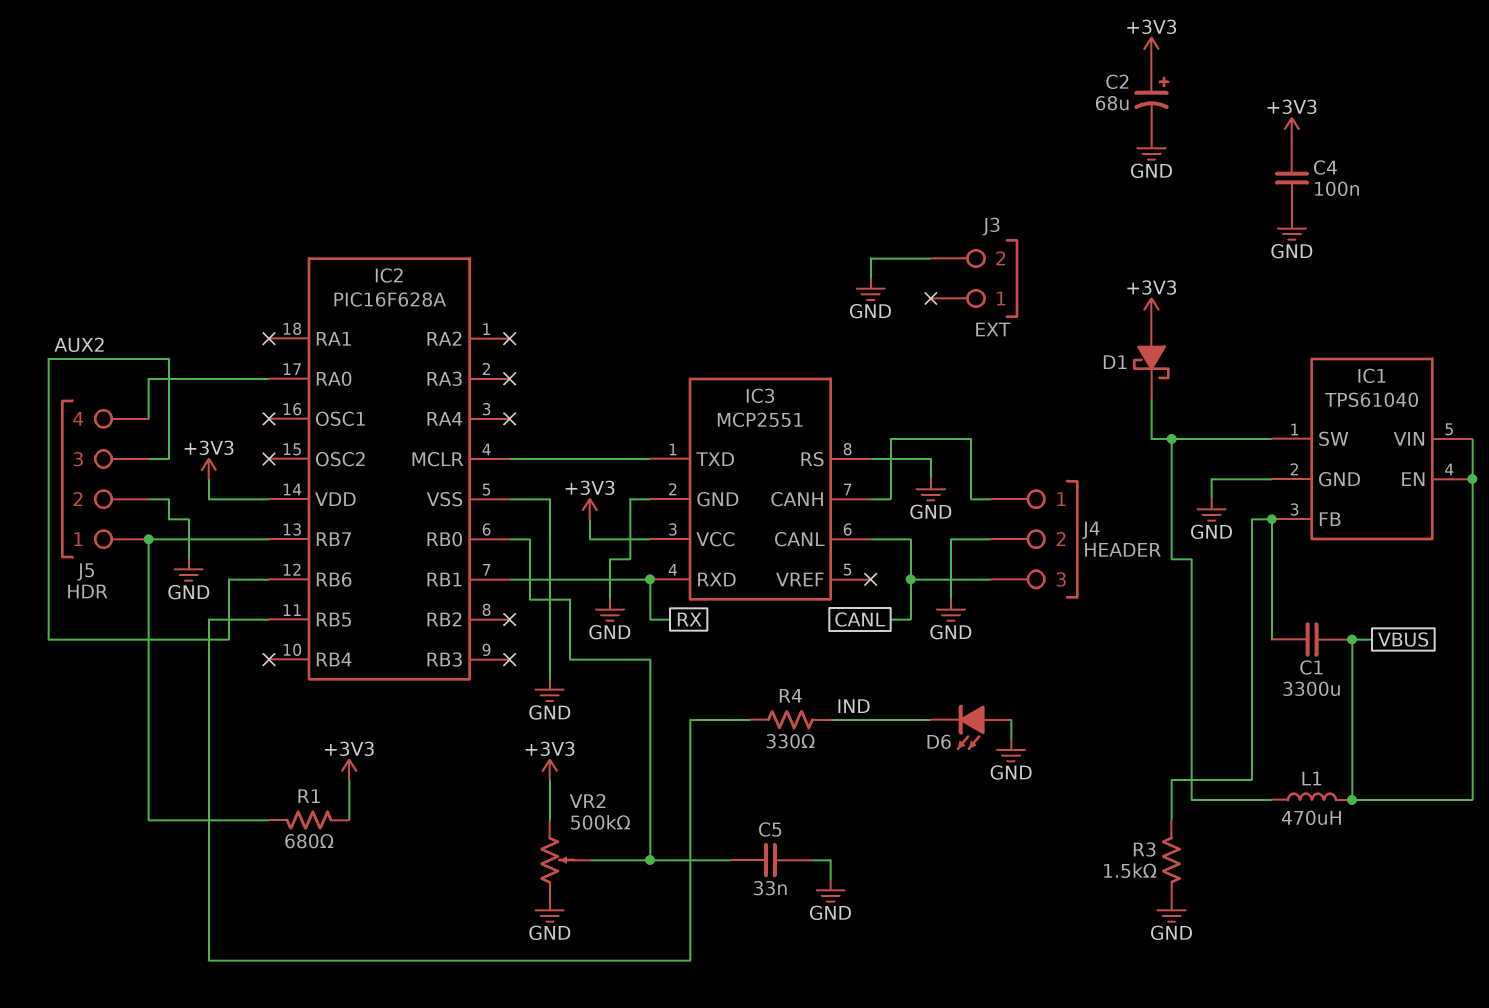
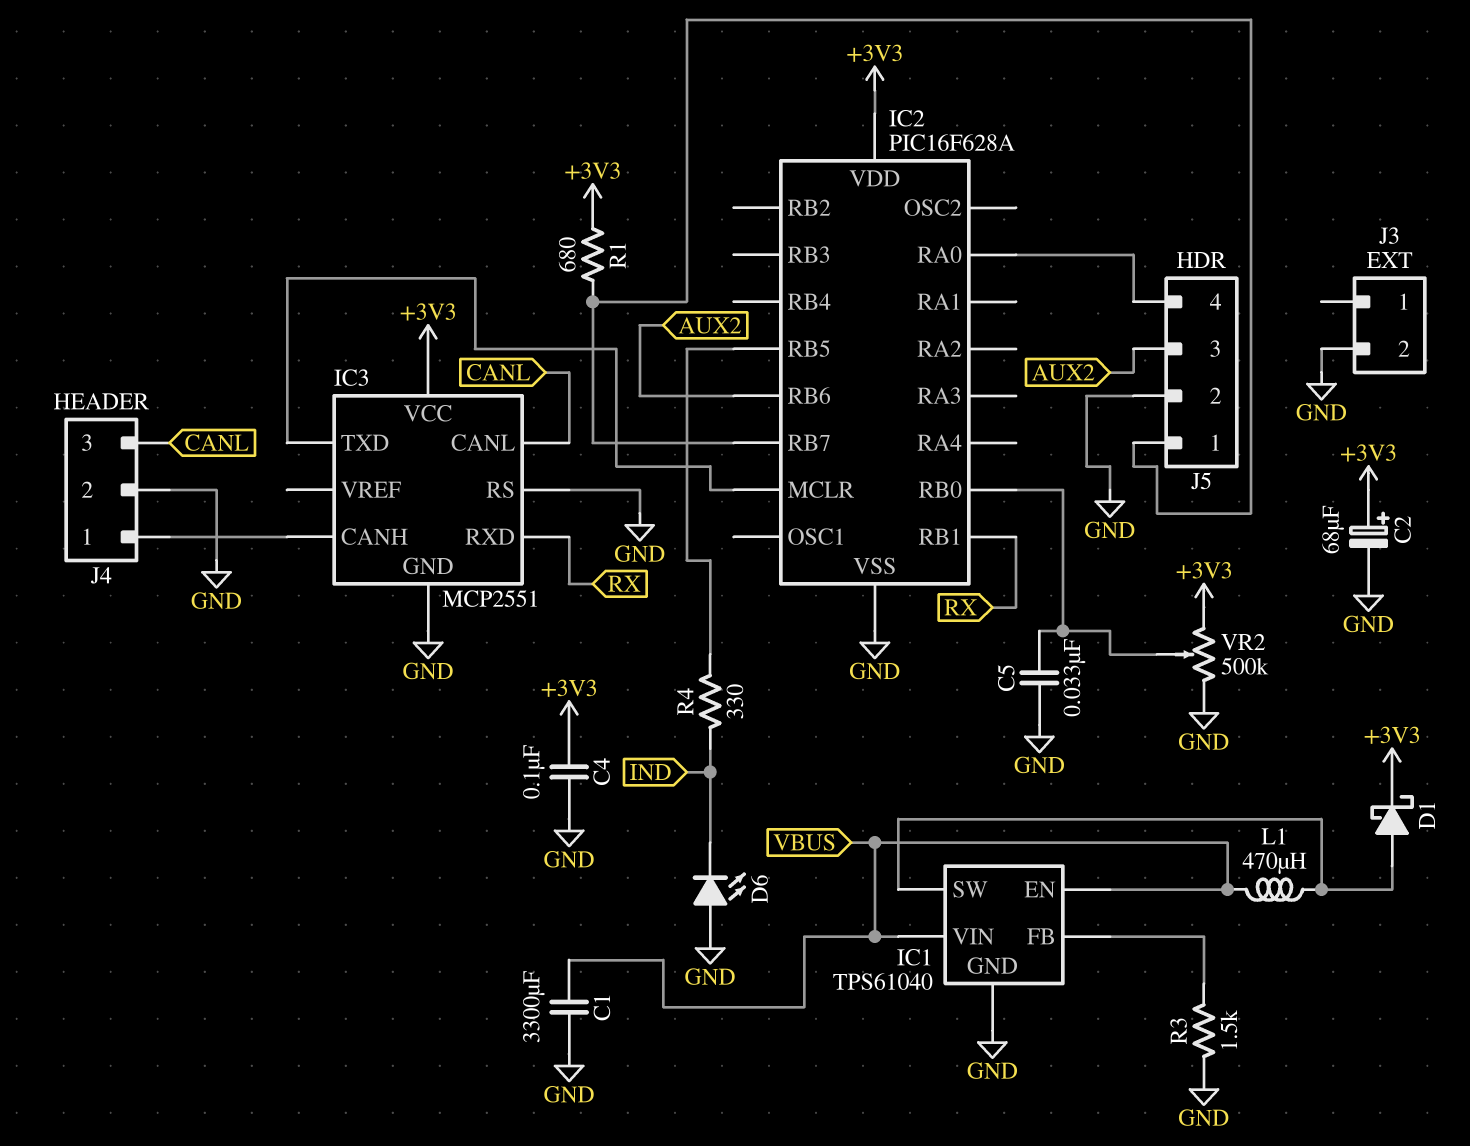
C1: 3300uF (IC1/FB, VBUS) -> 3300uF (GND, VBUS)
D1: schottky (A +3V3, K IC1/SW) -> schottky (A IC1/SW, K +3V3)

